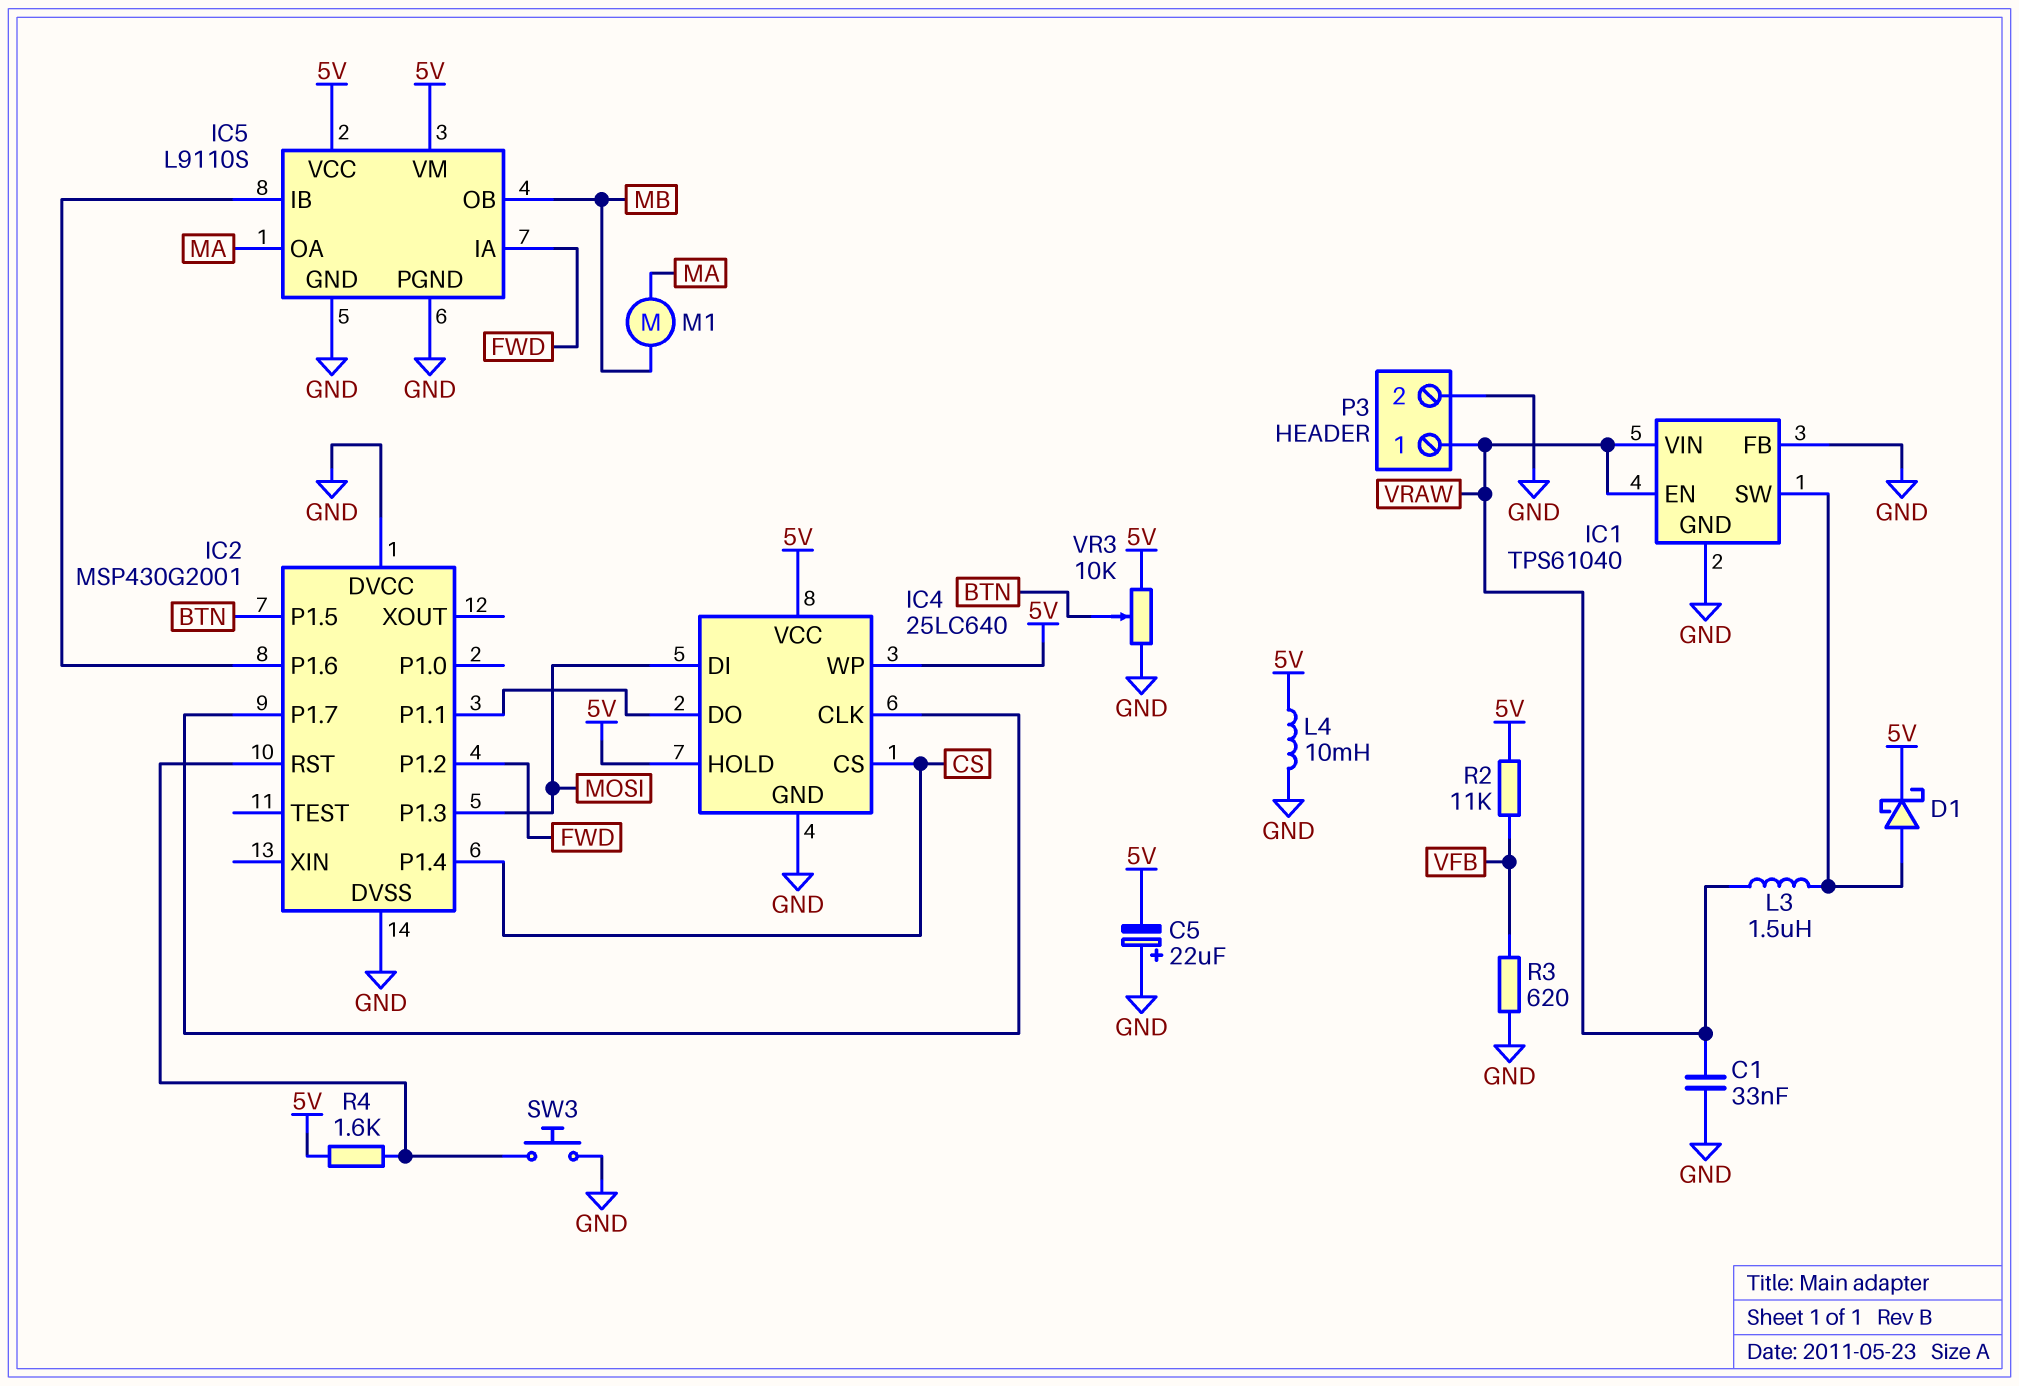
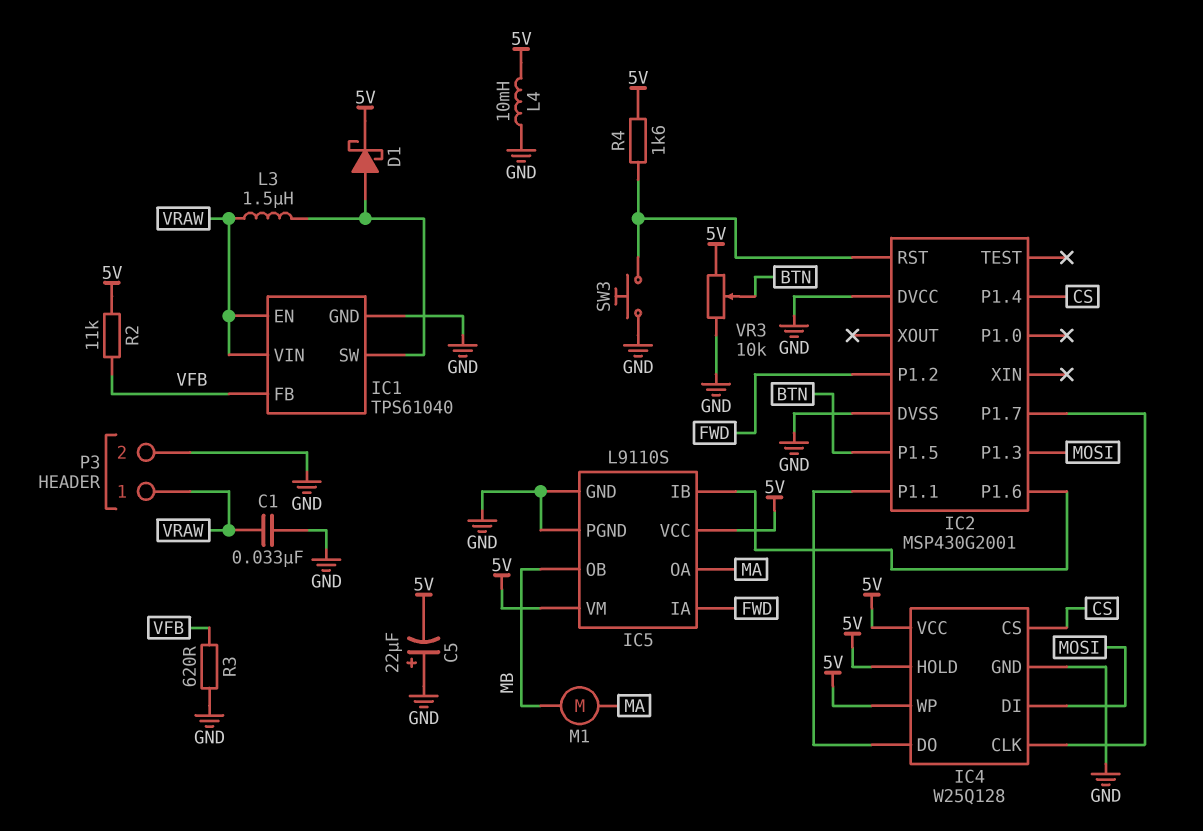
IC1 pin FB: GND -> VFB
IC4: 25LC640 -> W25Q128

